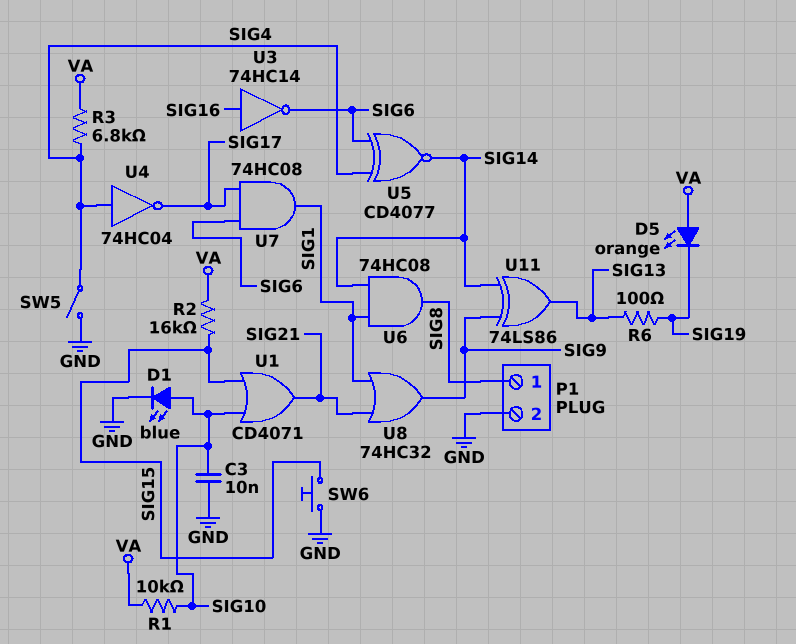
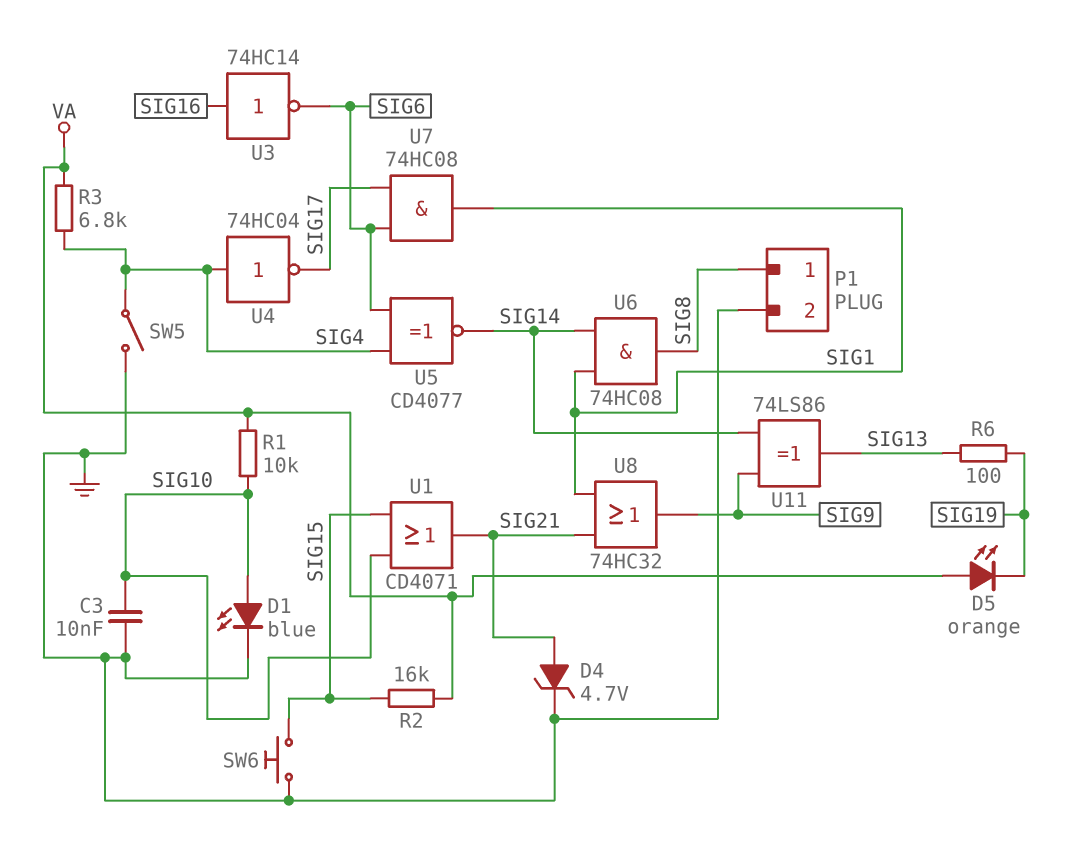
D4: none -> zener 4.7V (A SIG21, K GND)

